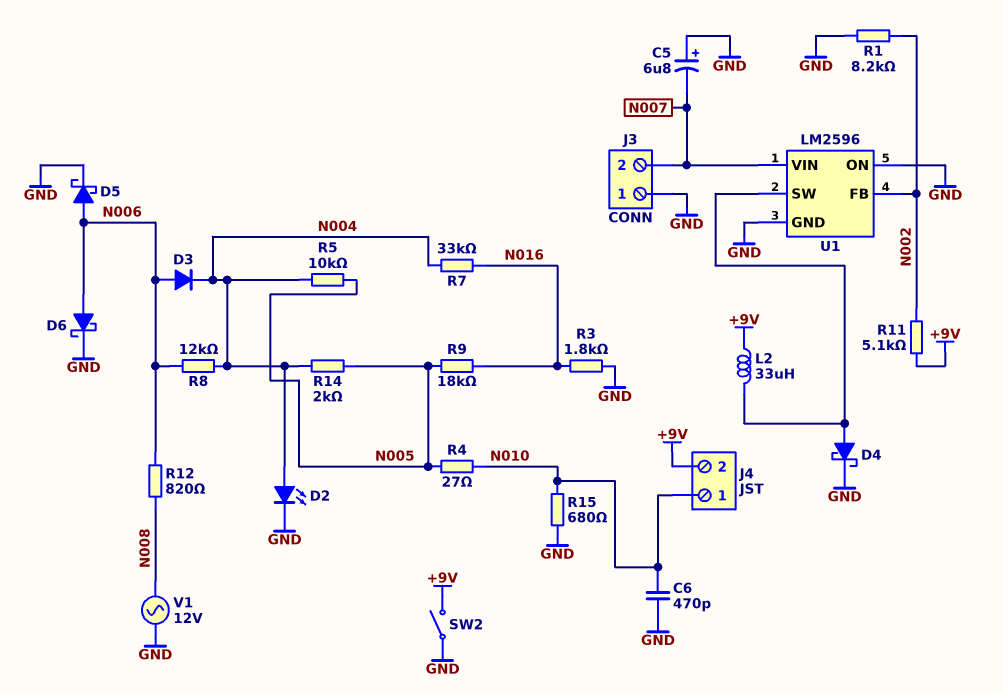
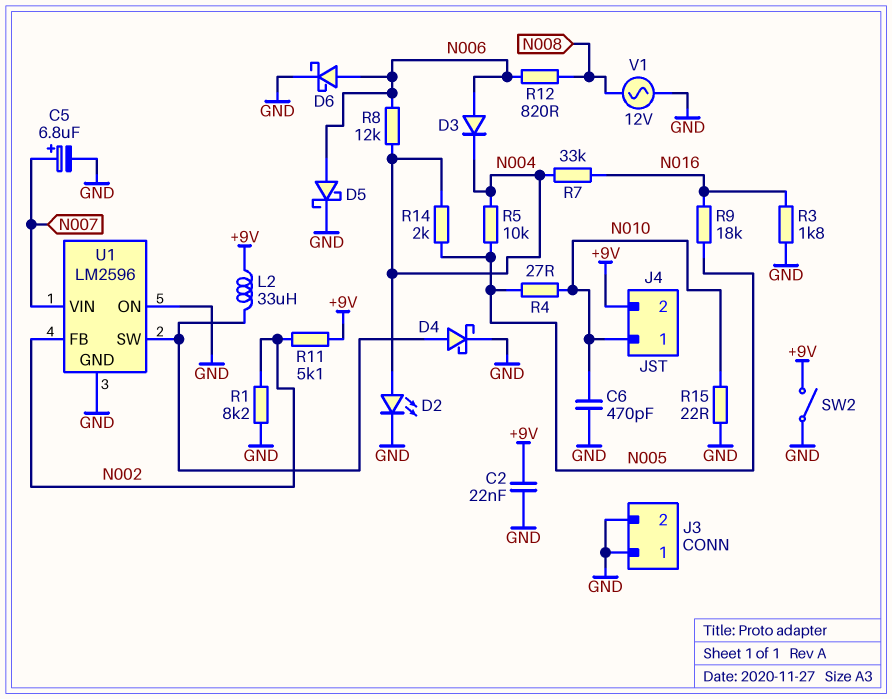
C2: none -> 22nF (+9V, GND)
C5: 6.8uF (plus GND, minus N007) -> 6.8uF (plus N007, minus GND)
J3 pin 2: N007 -> GND
R15: 680 (GND, N010) -> 22 (GND, N010)

